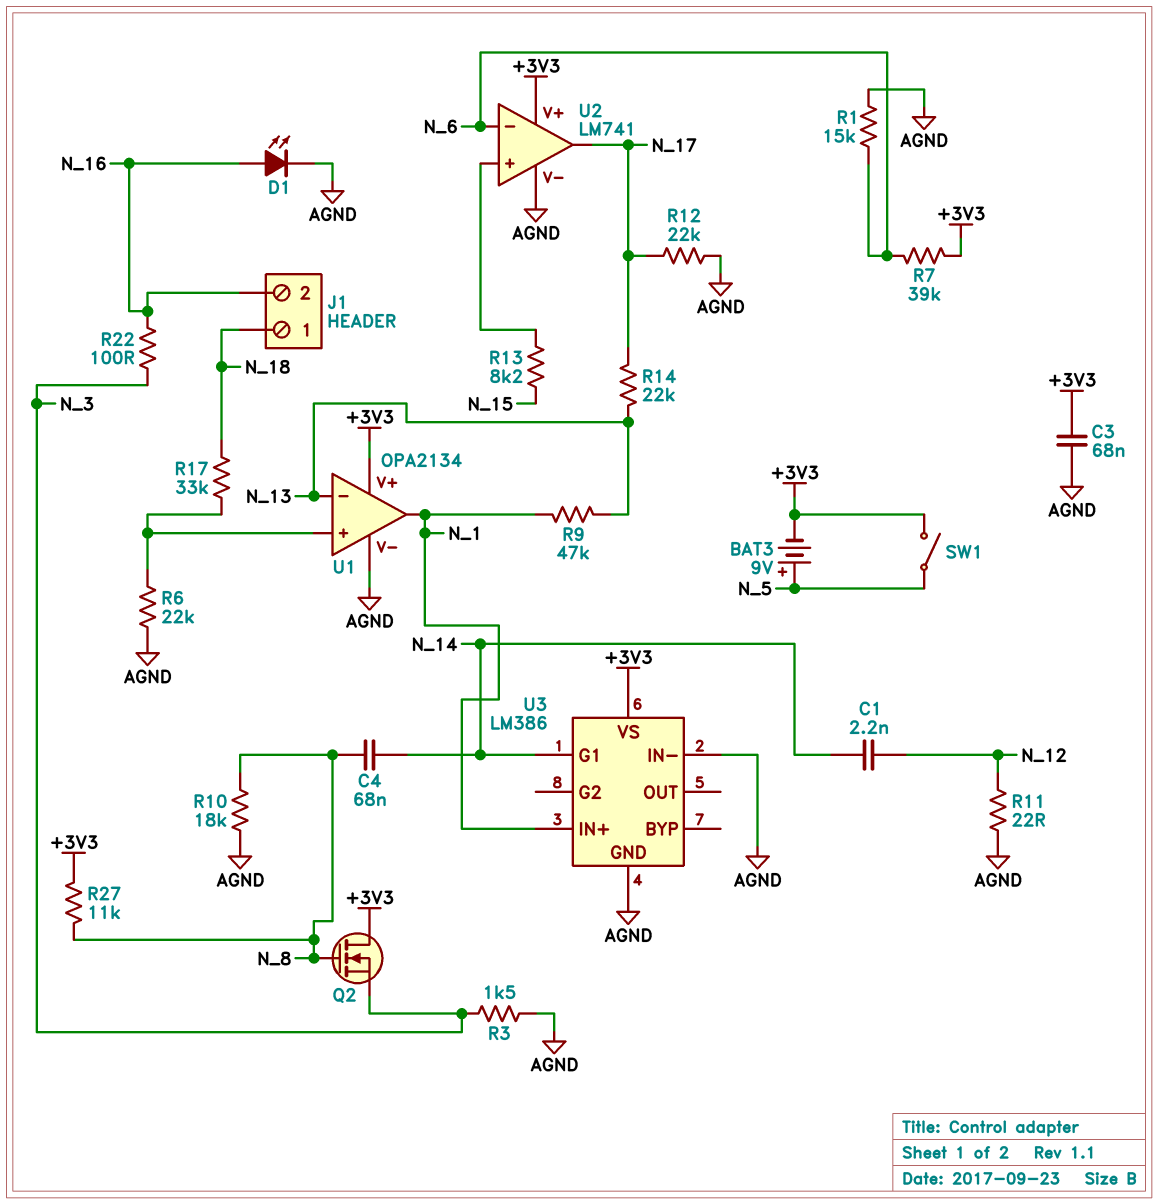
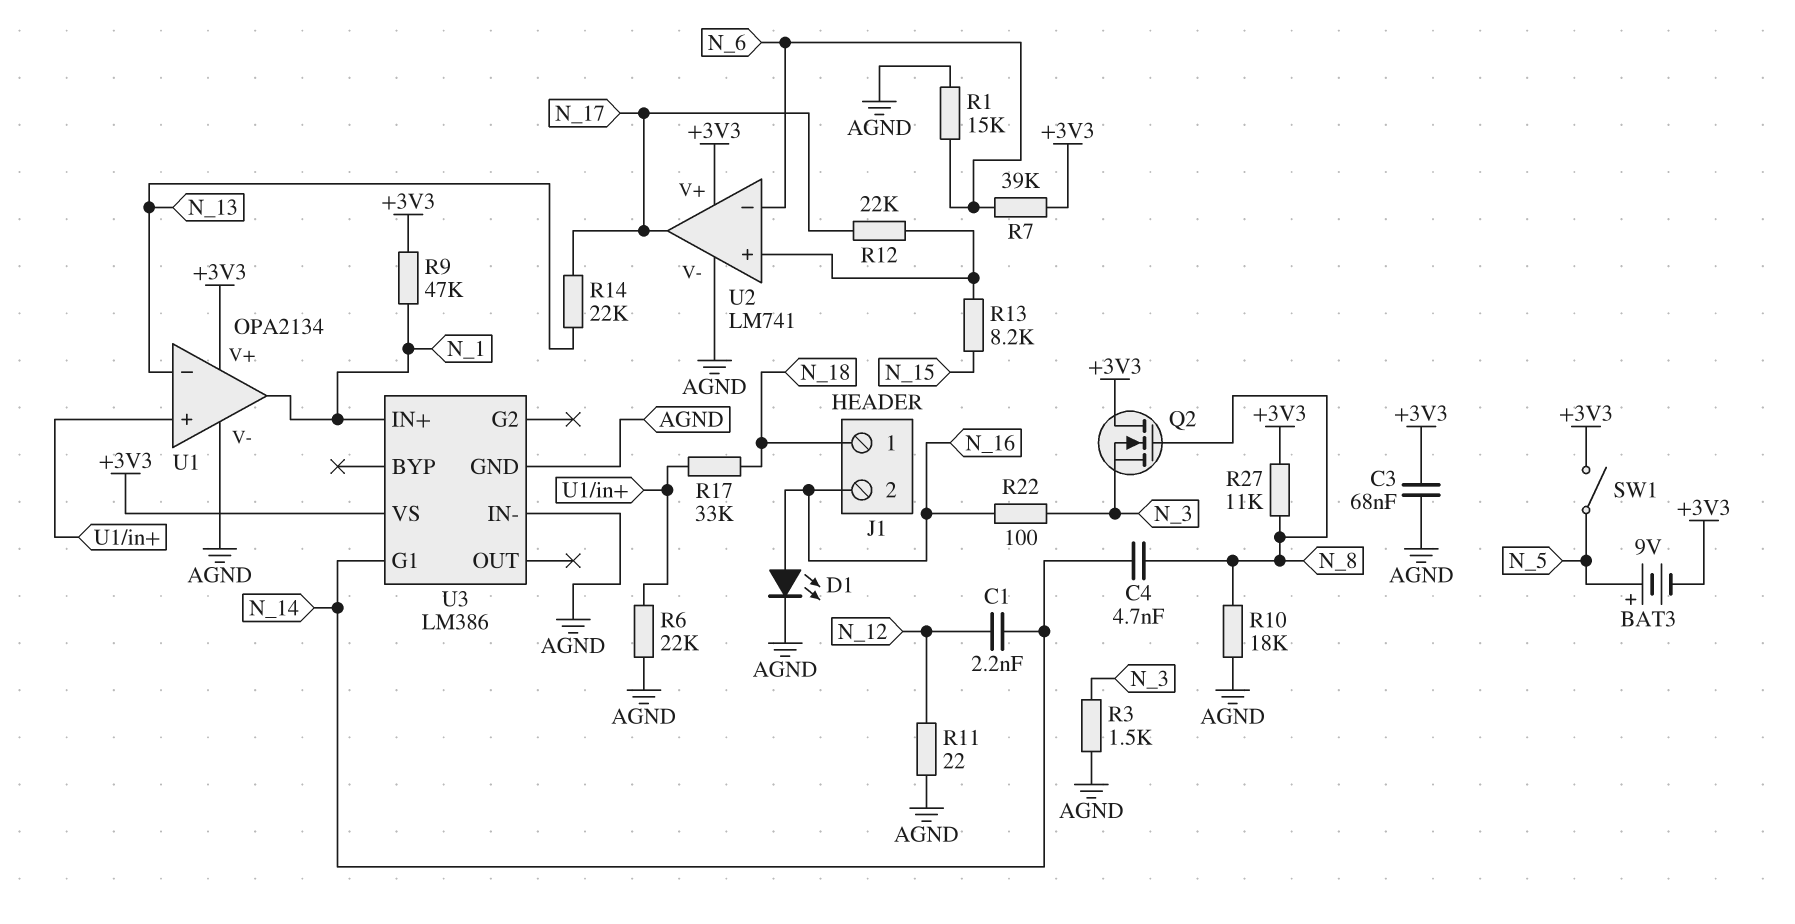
C4: 68nF (N_8, N_14) -> 4.7nF (N_8, N_14)
R9: 47k (N_1, N_13) -> 47k (+3V3, N_1)
R12: 22k (AGND, N_17) -> 22k (N_17, U2/in+)

